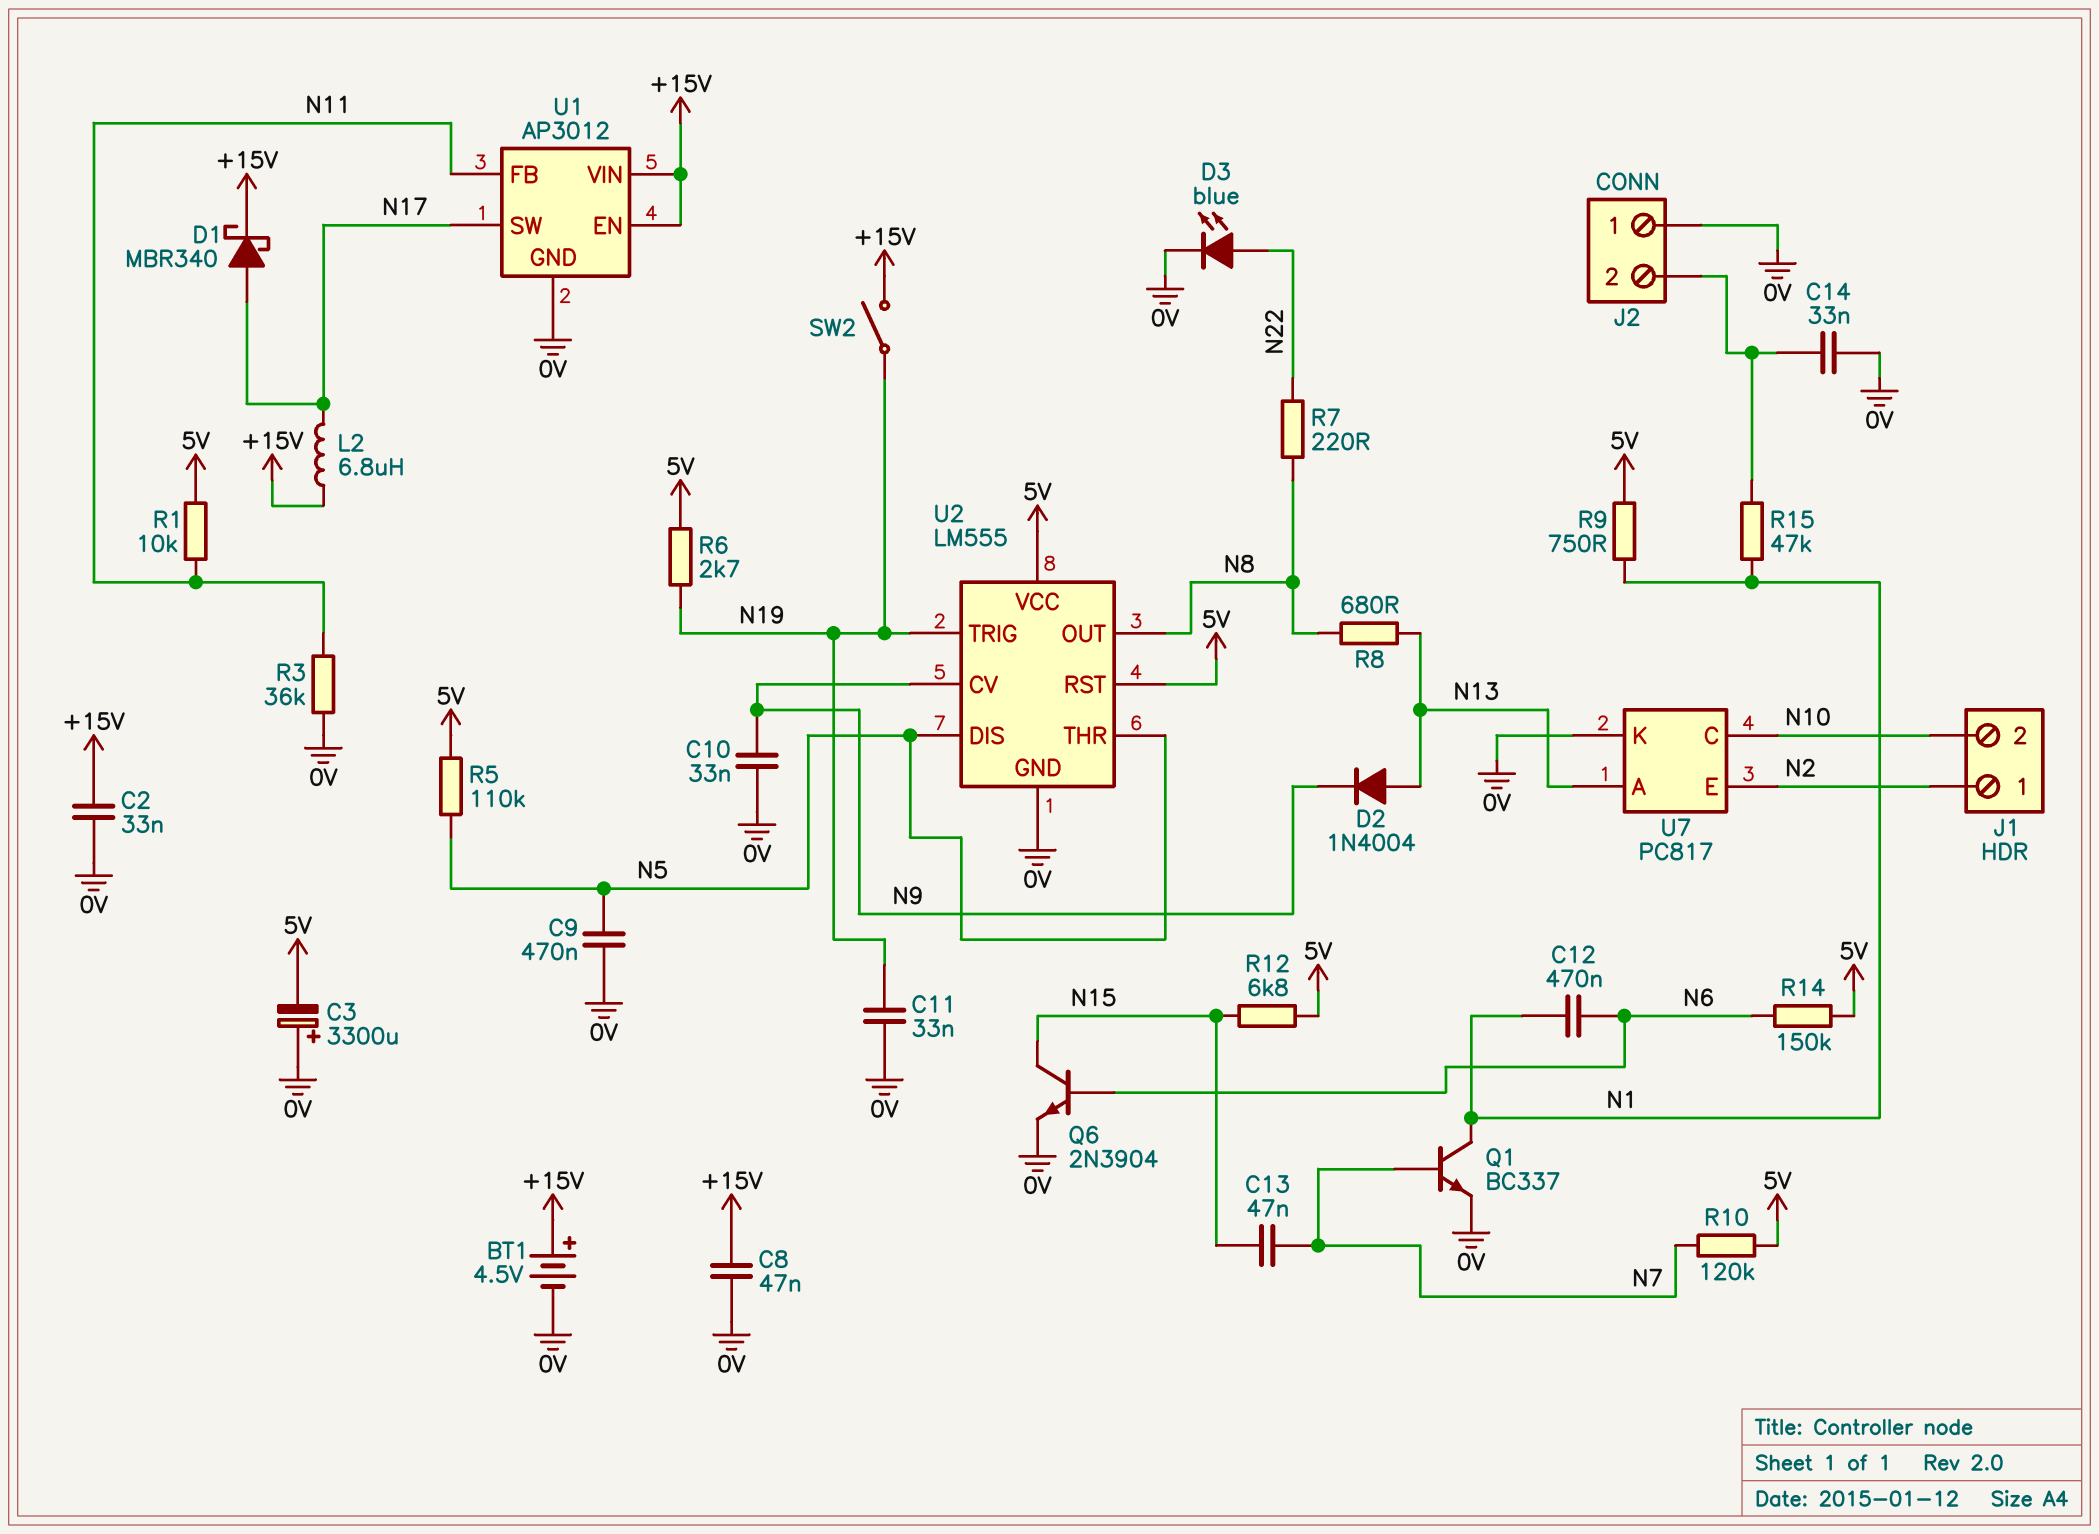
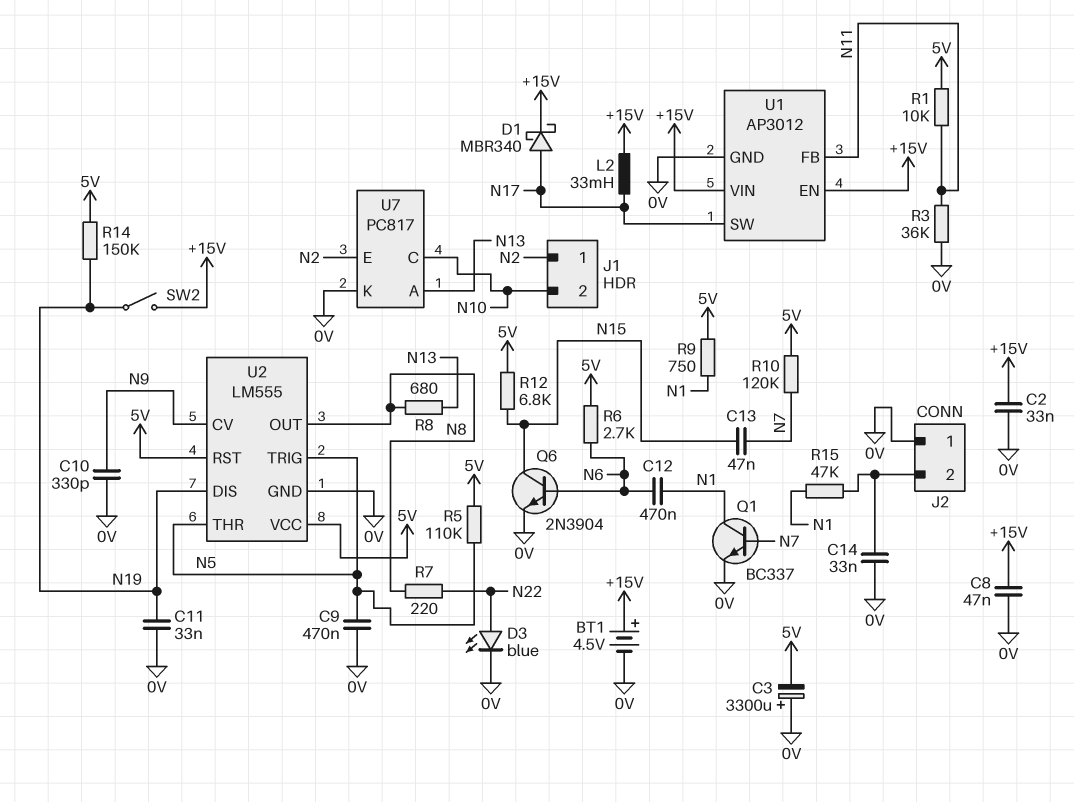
C10: 33nF (0V, N9) -> 330pF (0V, N9)
D2: diode 1N4004 (A N13, K N9) -> none
L2: 6.8uH (+15V, N17) -> 33mH (+15V, N17)
R6: 2.7k (5V, N19) -> 2.7k (5V, N6)
R14: 150k (5V, N6) -> 150k (5V, N19)
U2 pin DIS: N5 -> N19
U2 pin TRIG: N19 -> N5

